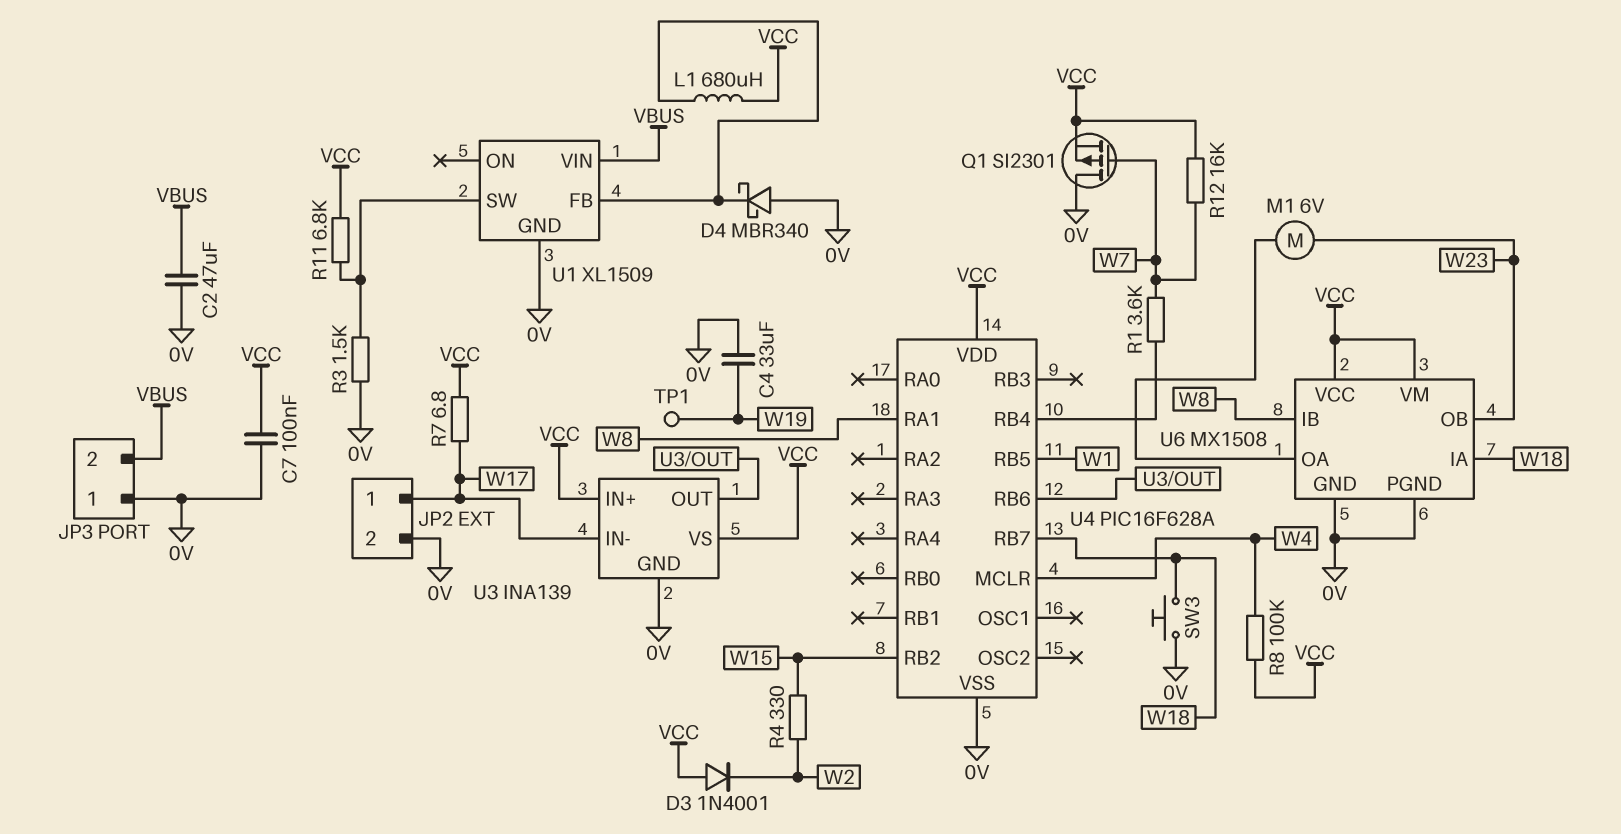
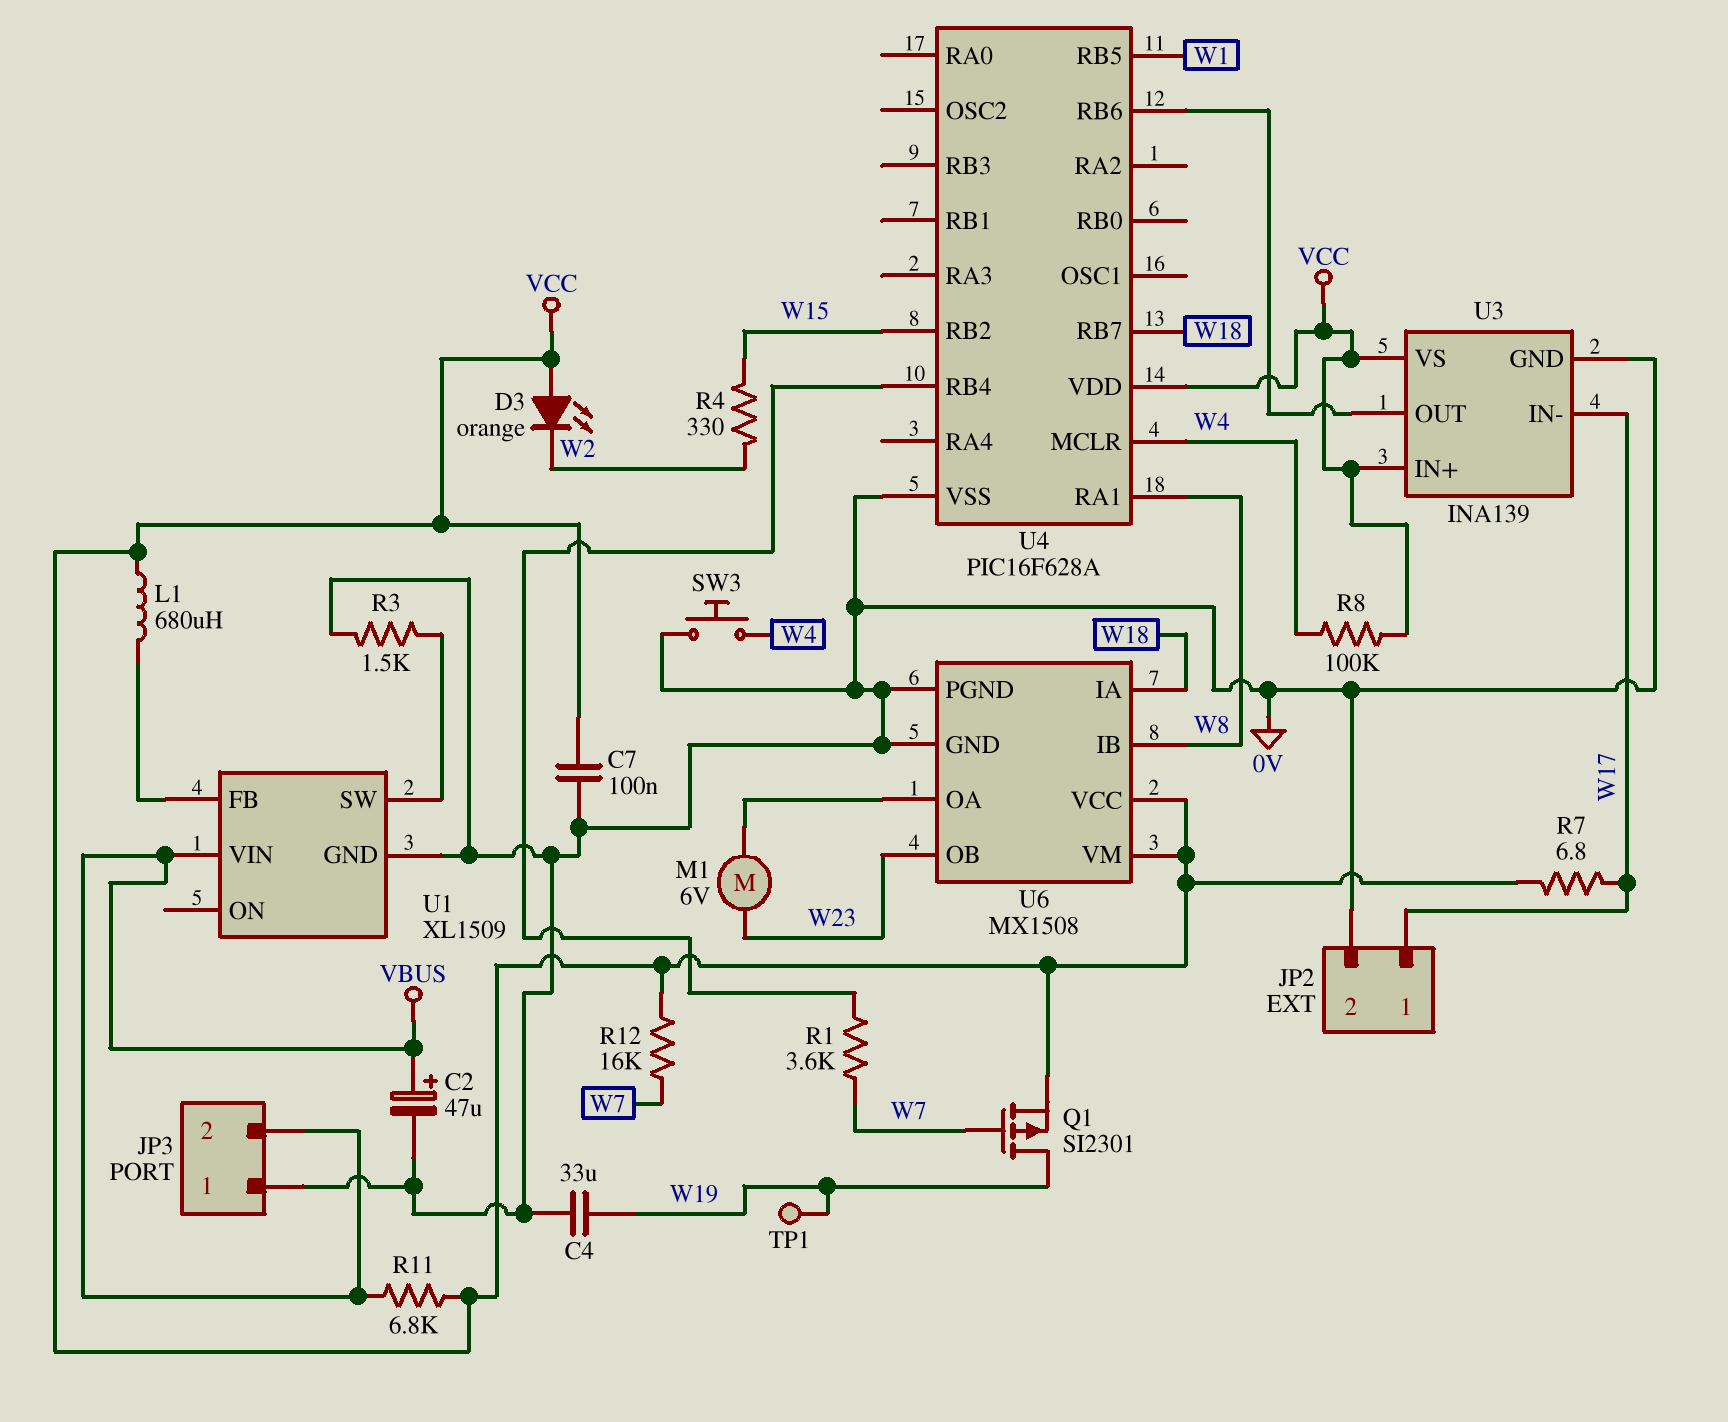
C2: 47uF (0V, VBUS) -> 47uF (plus VBUS, minus 0V)
D3: diode 1N4001 (A VCC, K W2) -> LED orange (A VCC, K W2)
D4: schottky MBR340 (A 0V, K U1/FB) -> none
Q1: PMOS SI2301 (G W7, D 0V, S VCC) -> PMOS SI2301 (G W7, D W19, S VCC)
R11: 6.8k (U1/SW, VCC) -> 6.8k (VBUS, VCC)
SW3: button (0V, W18) -> button (0V, W4)

